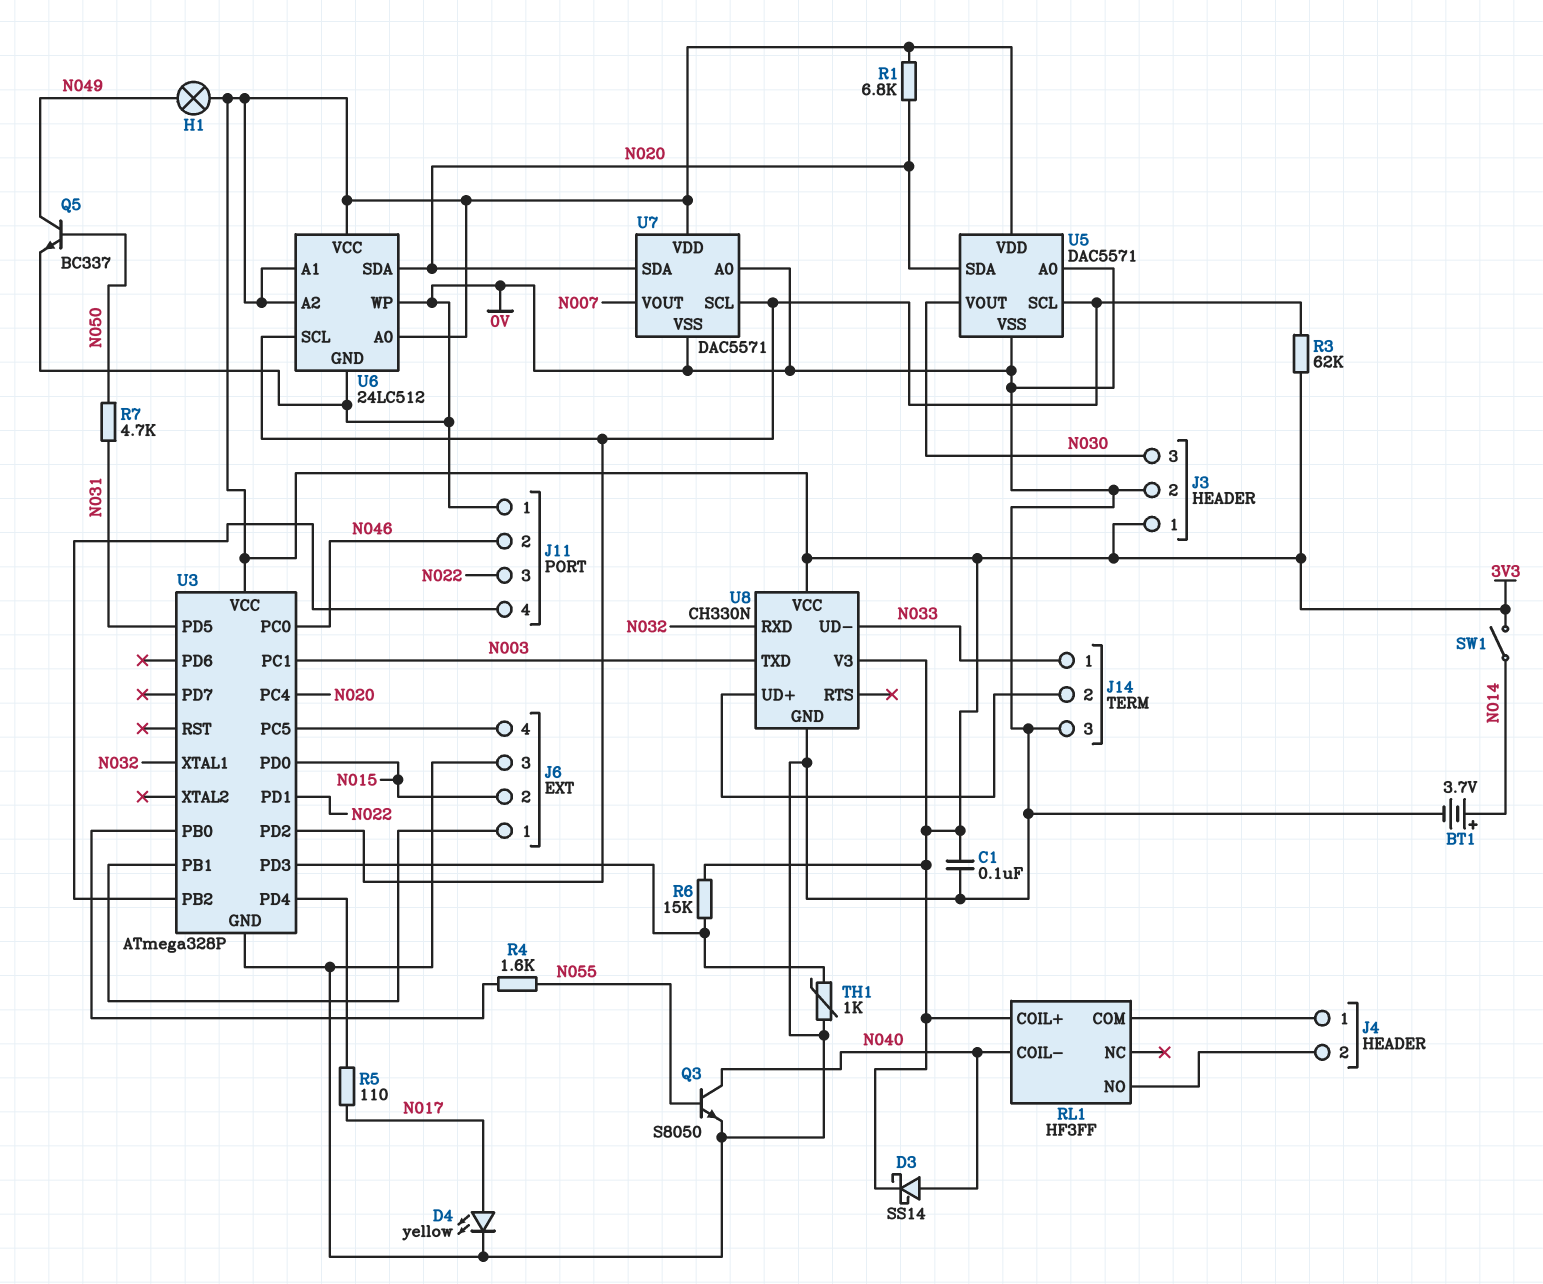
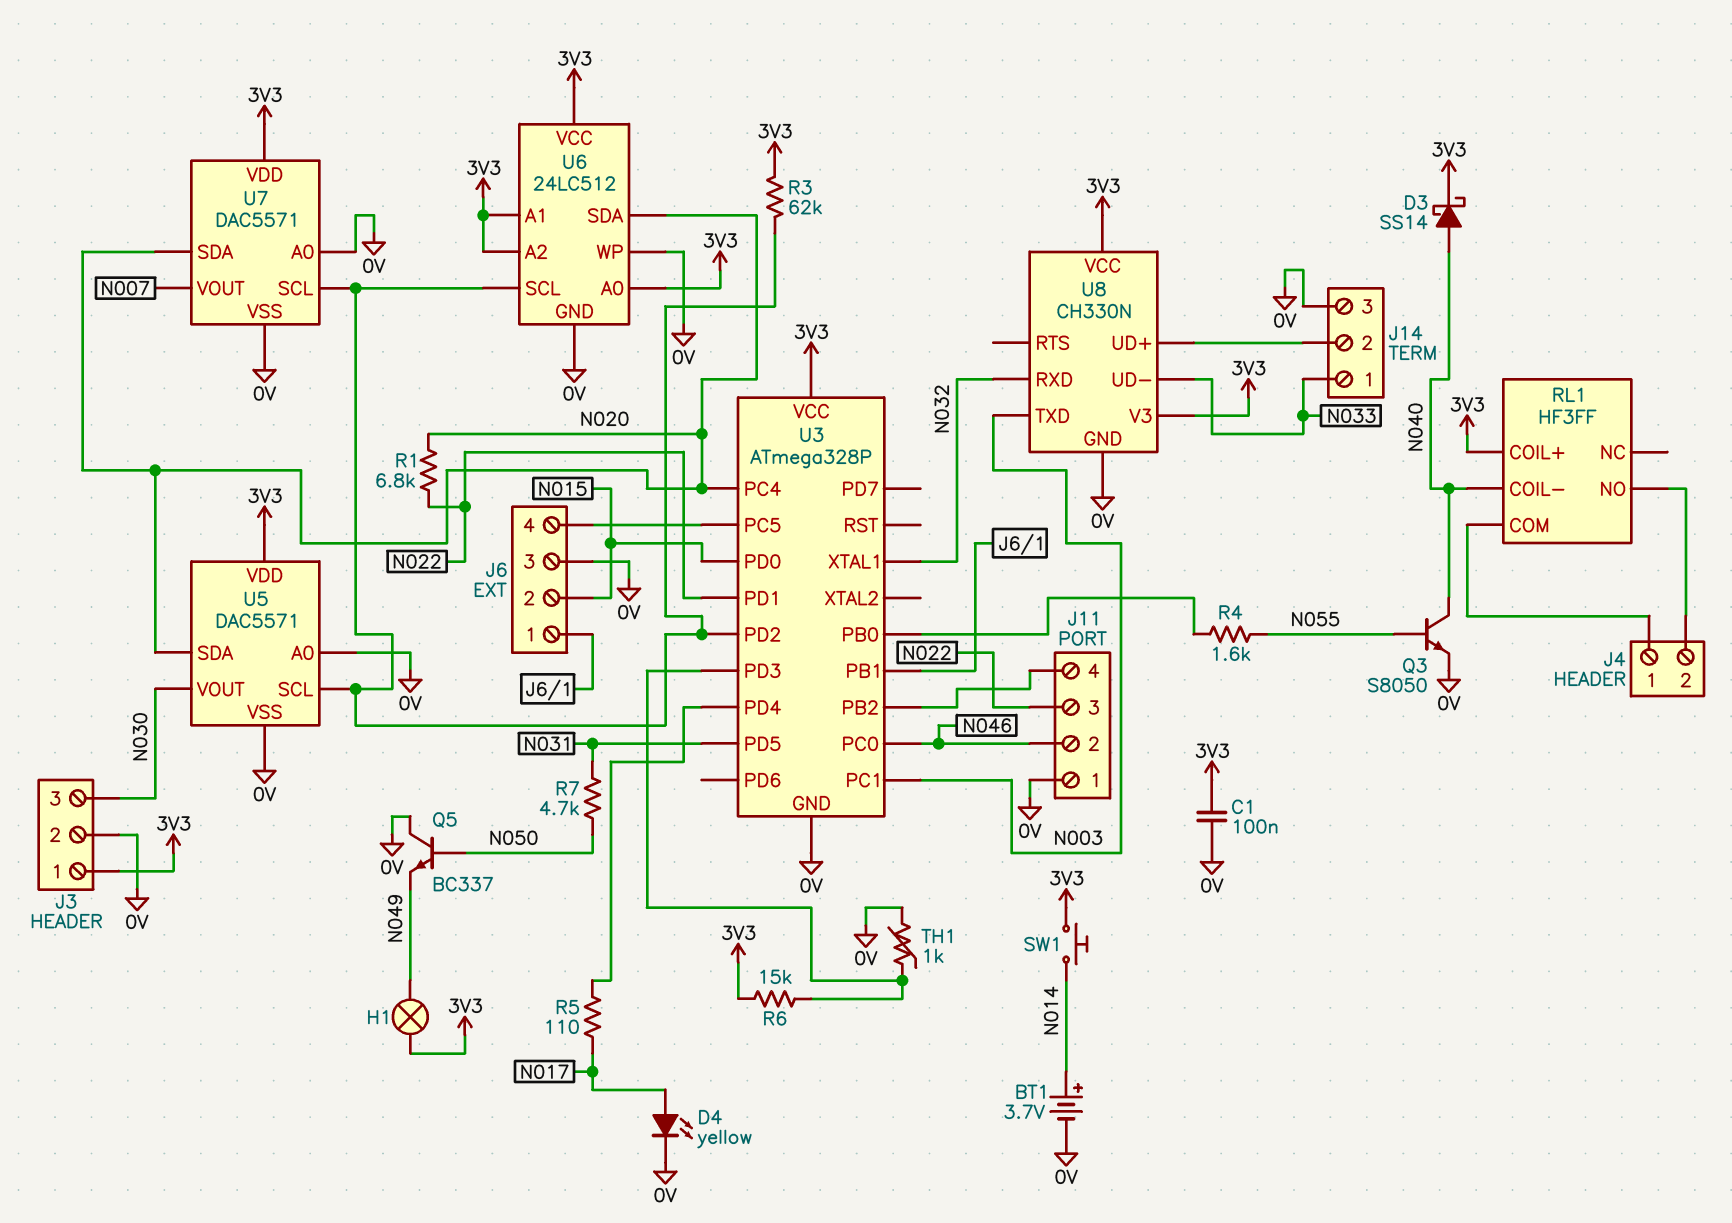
Q5: NPN BC337 (B N050, C N049, E 0V) -> NPN BC337 (B N050, C 0V, E N049)
R1: 6.8k (3V3, N020) -> 6.8k (N020, N022)
SW1: switch (3V3, N014) -> button (3V3, N014)

